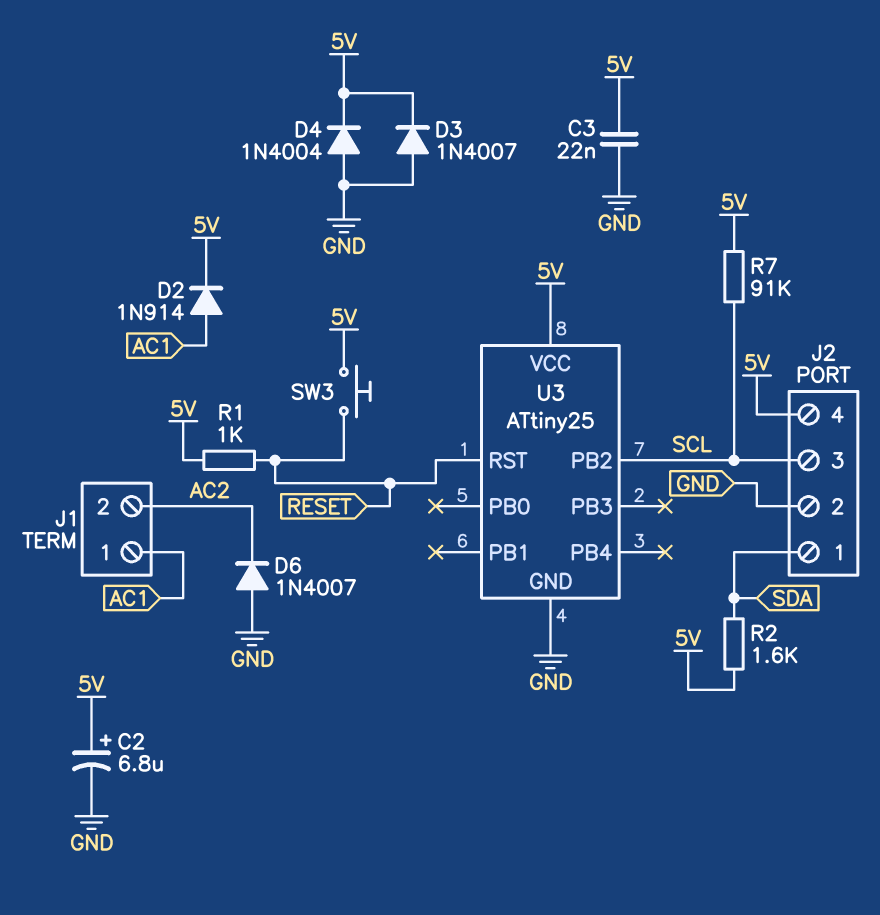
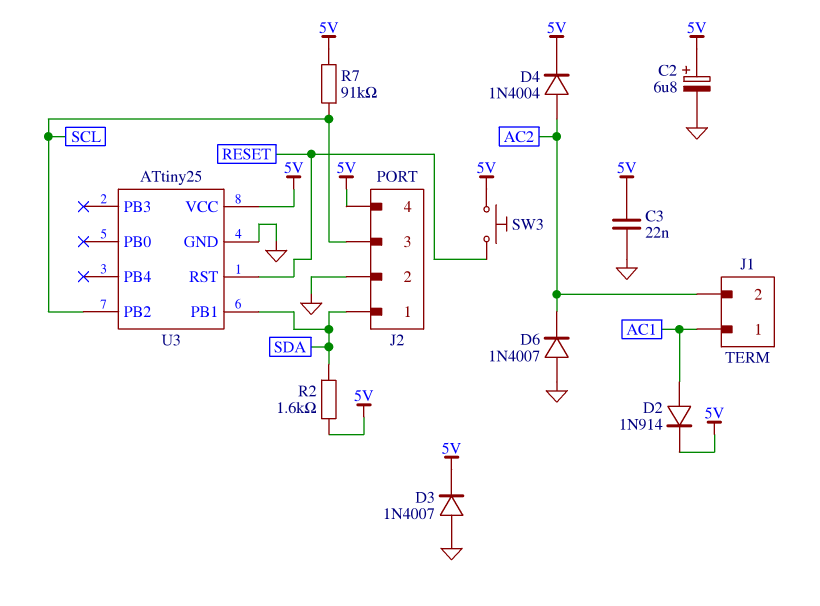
D4: diode 1N4004 (A GND, K 5V) -> diode 1N4004 (A AC2, K 5V)
R1: 1k (5V, RESET) -> none
U3 pin PB1: none -> SDA

